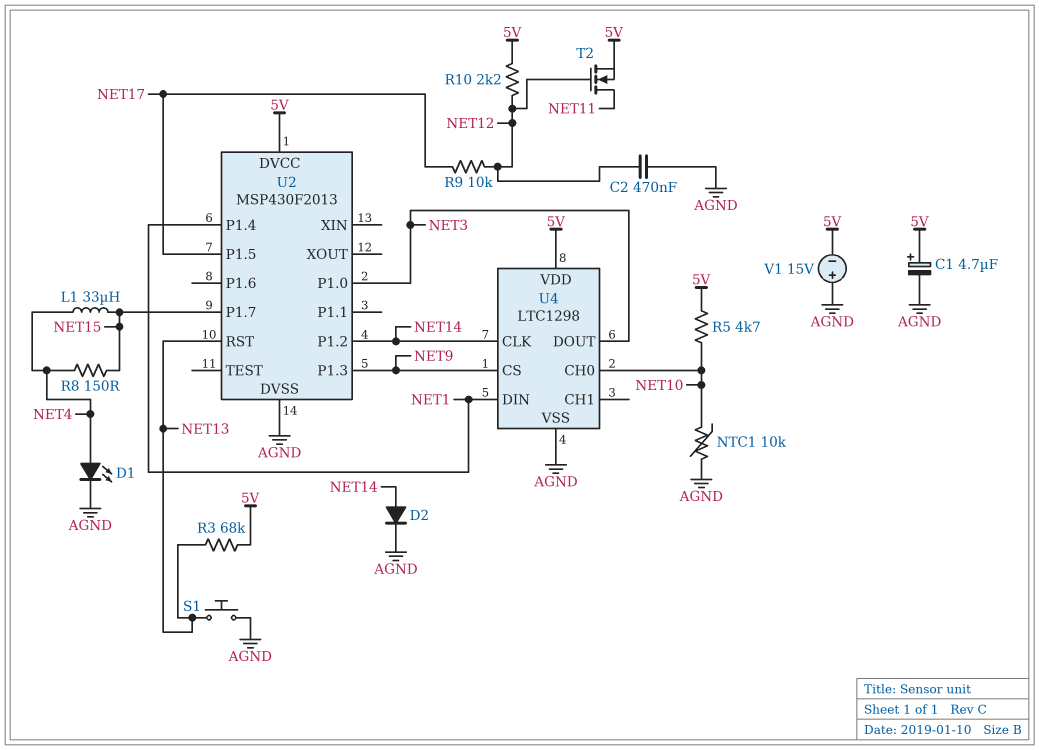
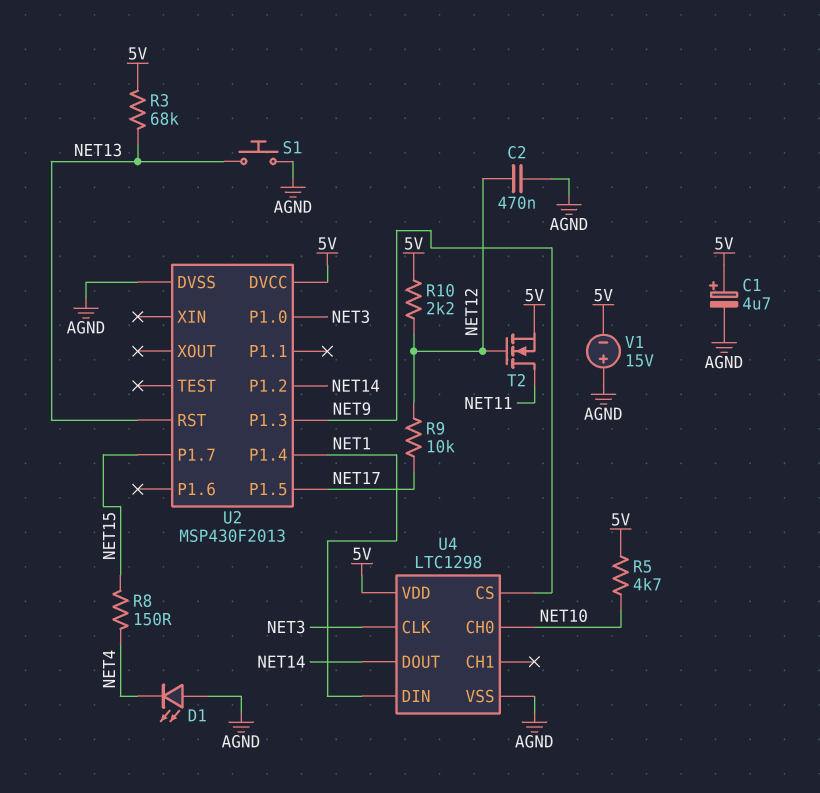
D1: LED (A NET4, K AGND) -> LED (A AGND, K NET4)
D2: diode (A NET14, K AGND) -> none
L1: 33uH (NET4, NET15) -> none
NTC1: 10k (AGND, NET10) -> none
U4 pin CLK: NET14 -> NET3
U4 pin DOUT: NET3 -> NET14

